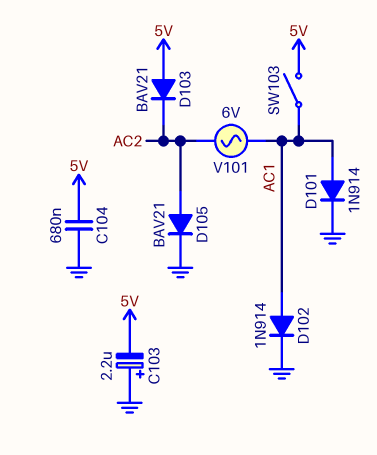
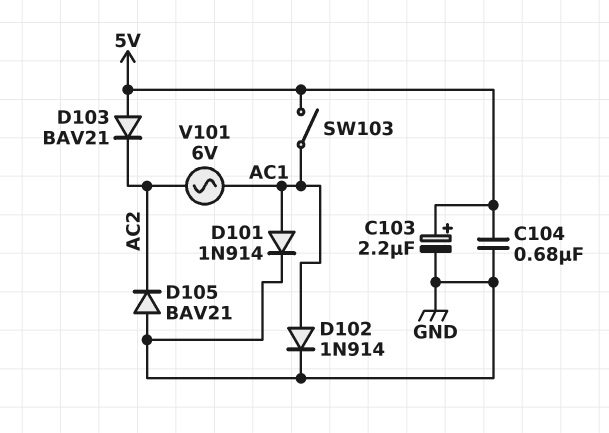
C103: 2.2uF (plus GND, minus 5V) -> 2.2uF (plus 5V, minus GND)
D105: diode BAV21 (A AC2, K GND) -> diode BAV21 (A GND, K AC2)

